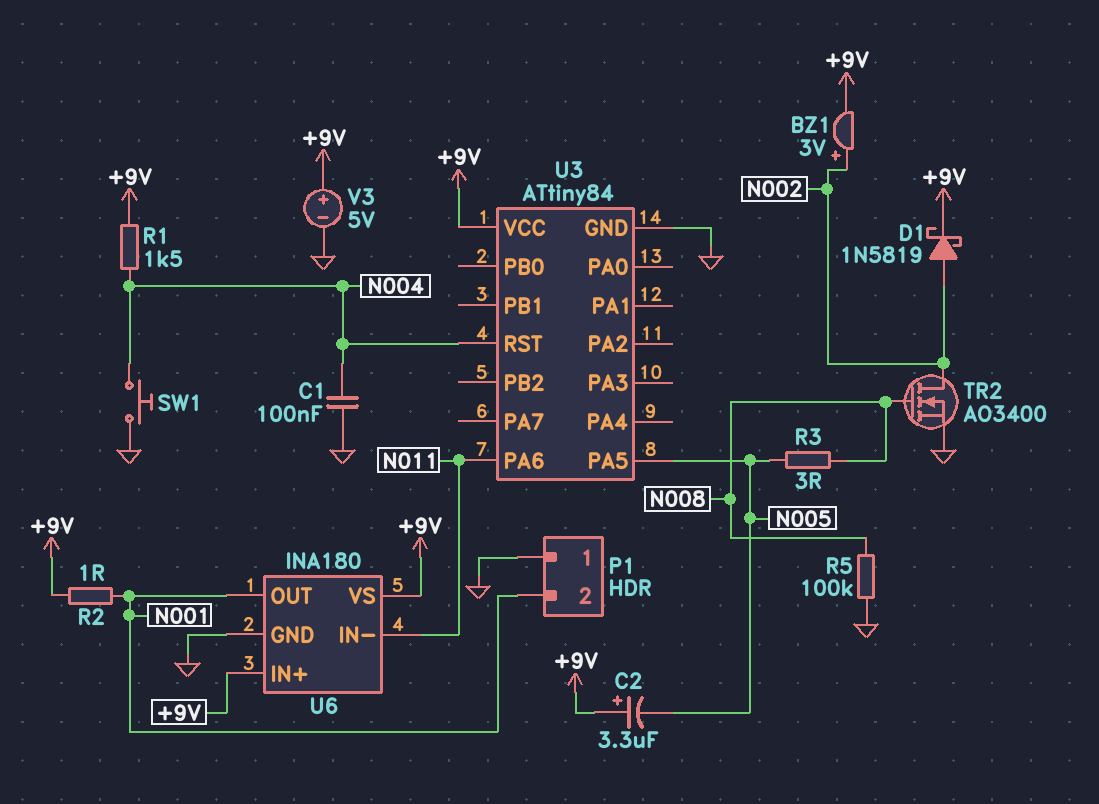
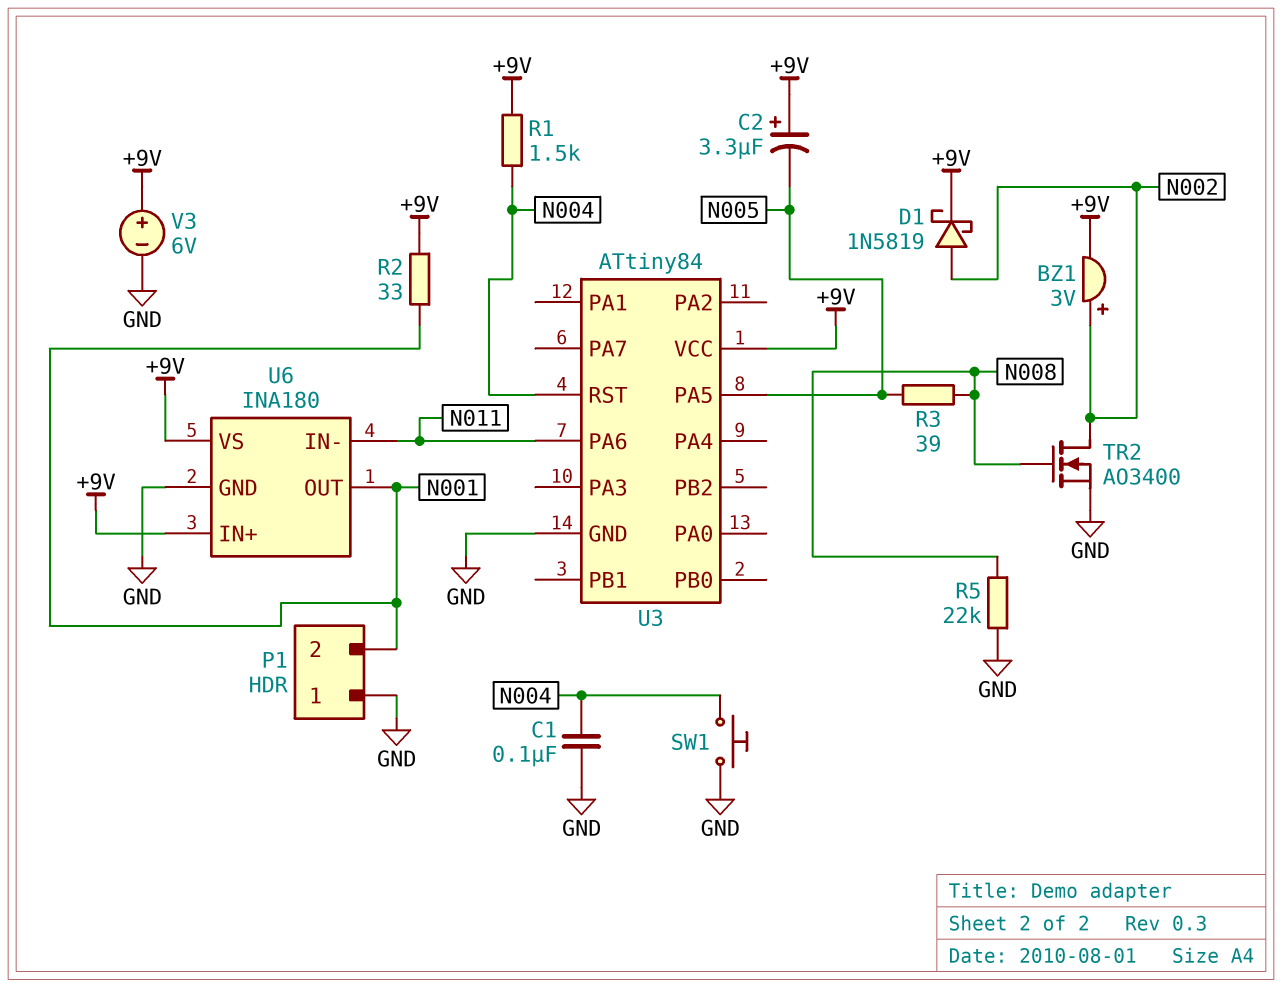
R2: 1 (+9V, N001) -> 33 (+9V, N001)
R3: 3 (N005, N008) -> 39 (N005, N008)
R5: 100k (GND, N008) -> 22k (GND, N008)
V3: 5V (plus +9V, minus GND) -> 6V (plus +9V, minus GND)

